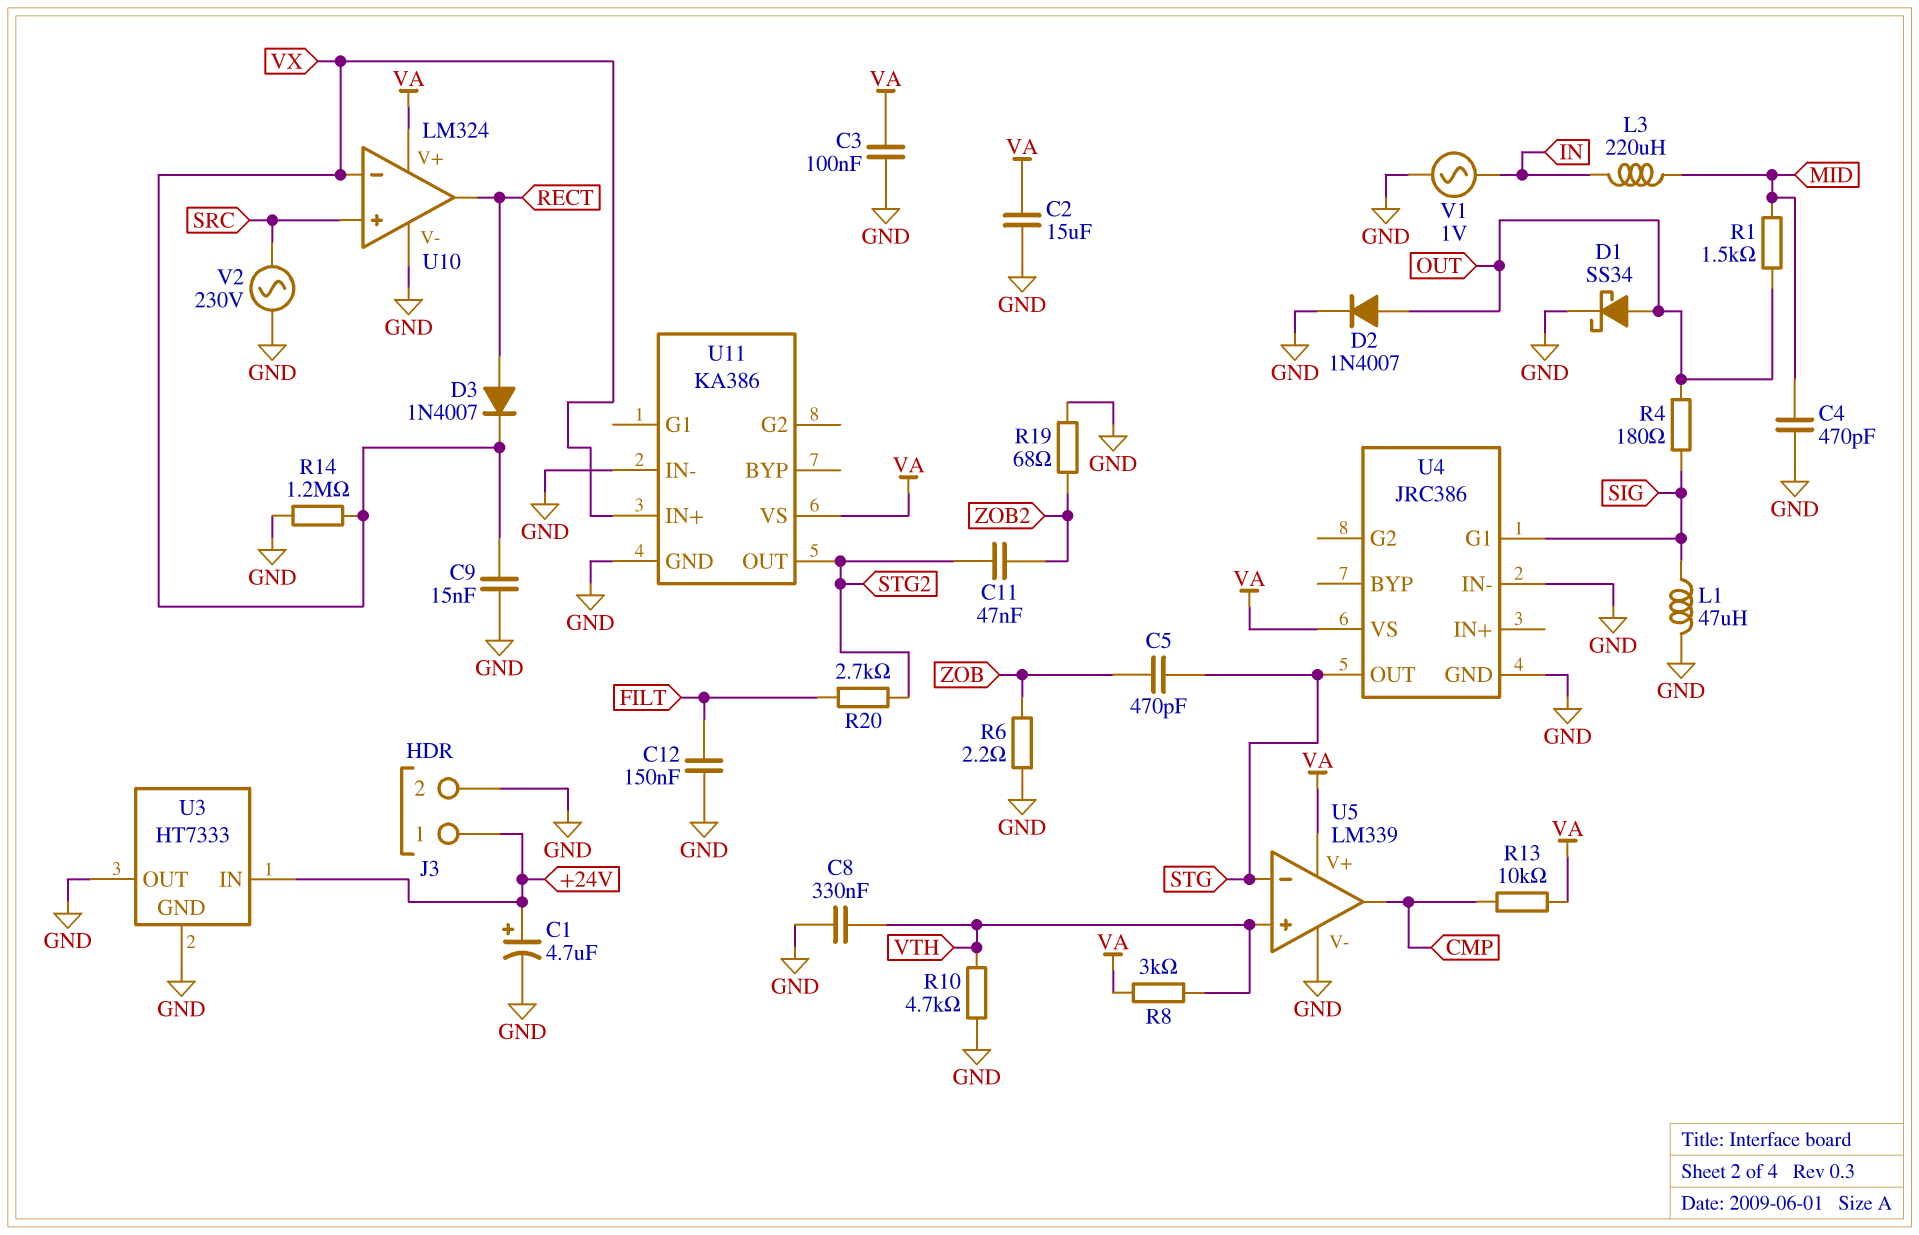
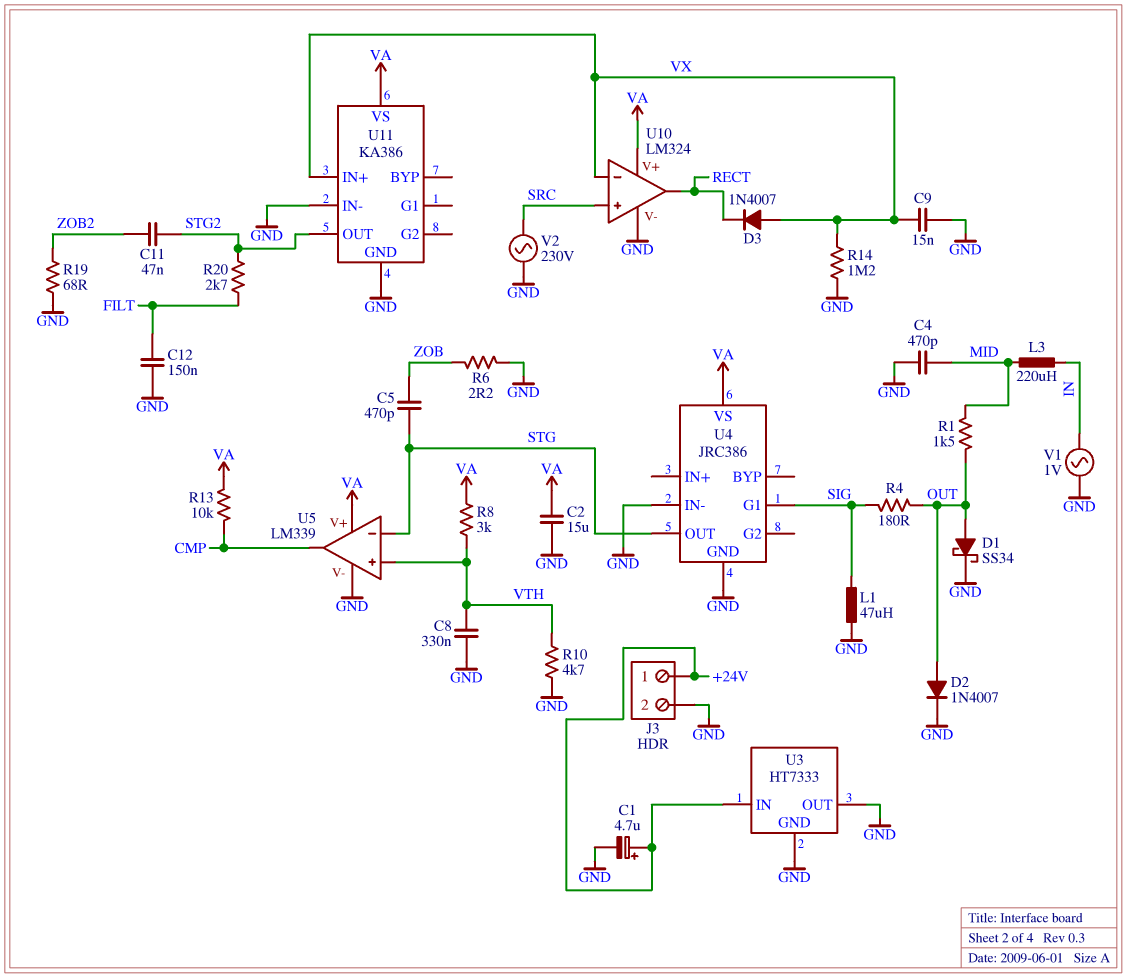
C3: 100nF (GND, VA) -> none
D3: diode 1N4007 (A RECT, K VX) -> diode 1N4007 (A VX, K RECT)

